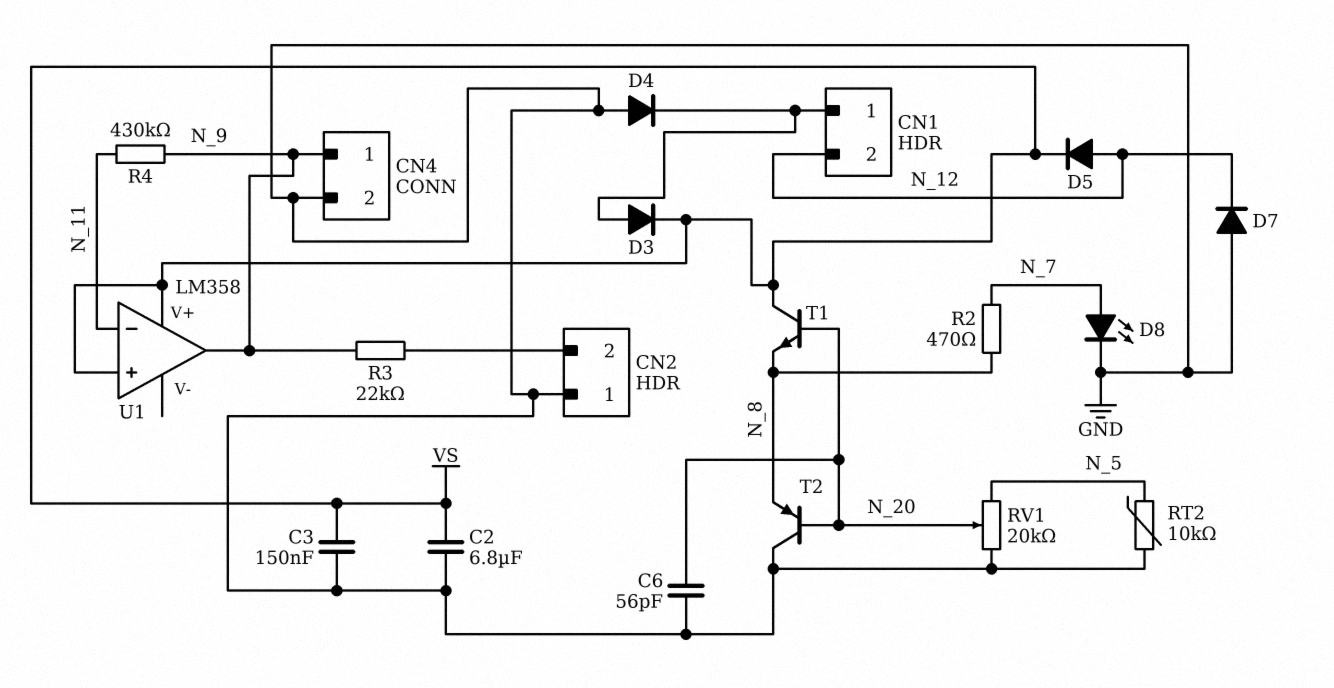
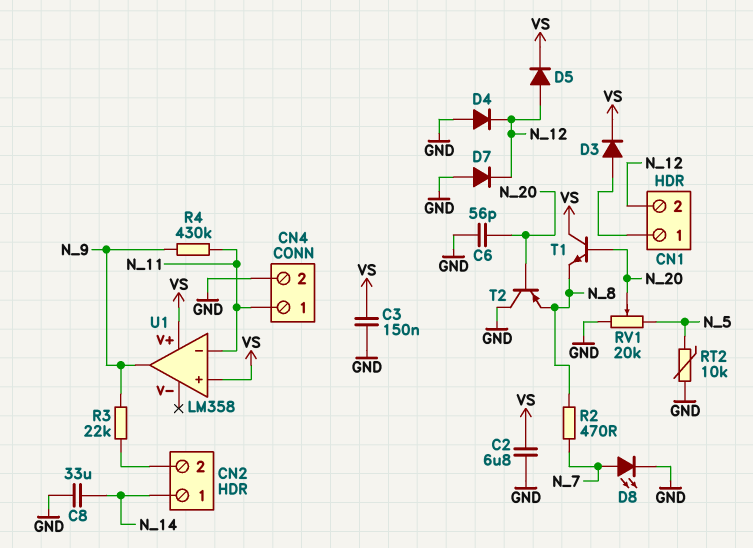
C8: none -> 33uF (GND, N_14)
CN2 pin 1: GND -> N_14
CN4 pin 1: N_9 -> N_11
D4: diode (A GND, K CN1/1) -> diode (A GND, K N_12)

